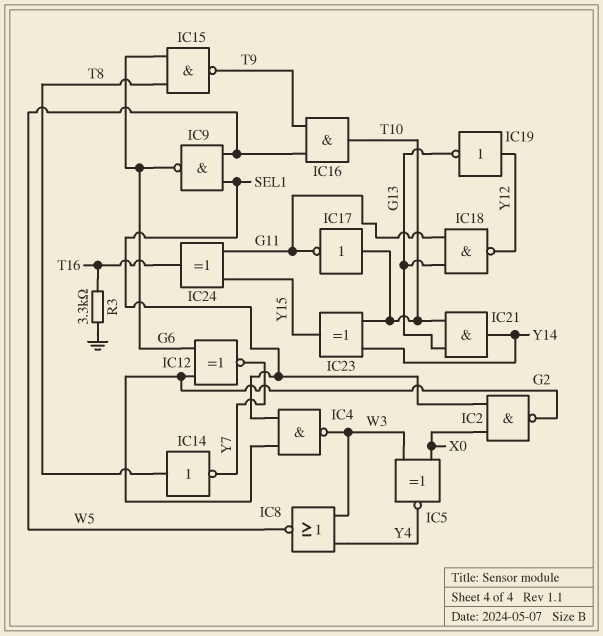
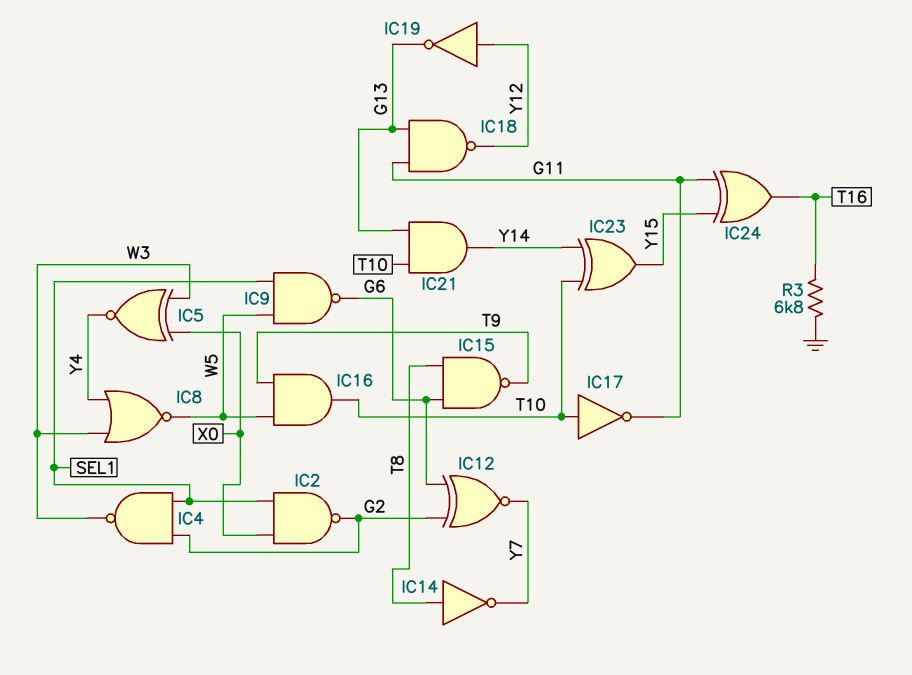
R3: 3.3k (GND, T16) -> 6.8k (GND, T16)

